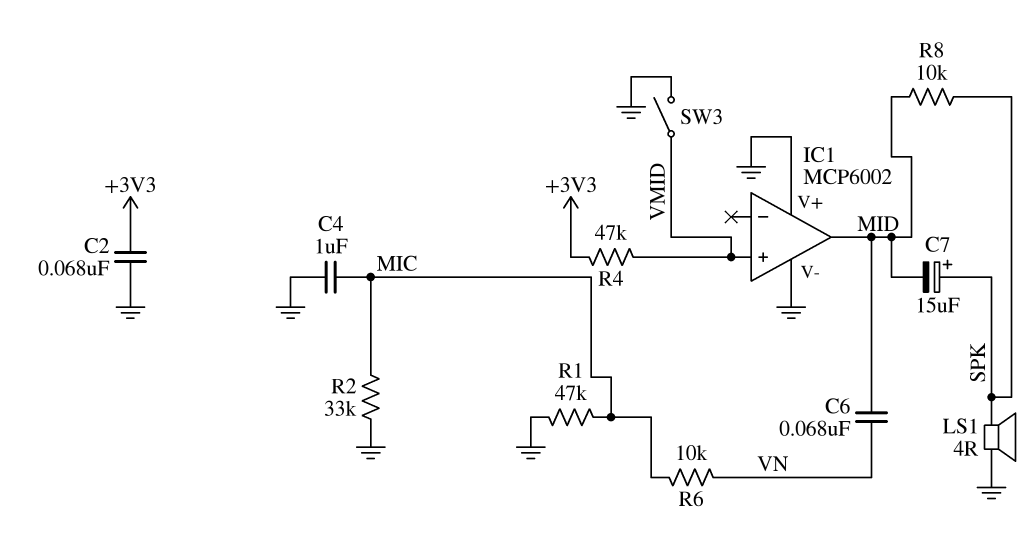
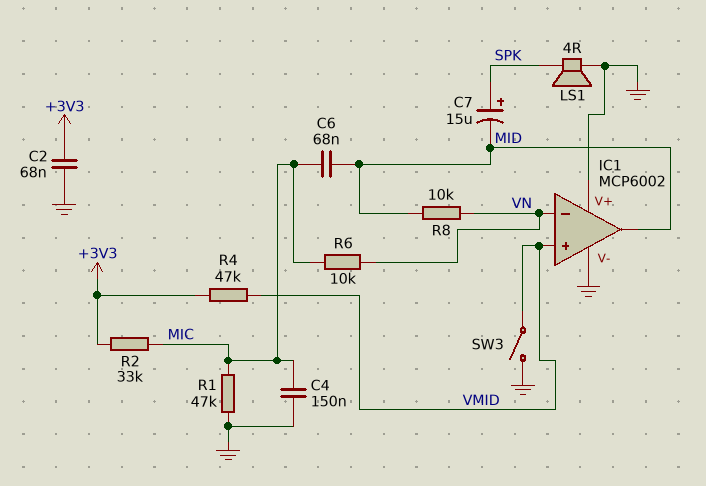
C4: 1uF (GND, MIC) -> 150nF (GND, MIC)
C6: 68nF (MID, VN) -> 68nF (MIC, MID)
IC1 pin in-: none -> VN
R2: 33k (GND, MIC) -> 33k (+3V3, MIC)
R8: 10k (MID, SPK) -> 10k (MID, VN)

